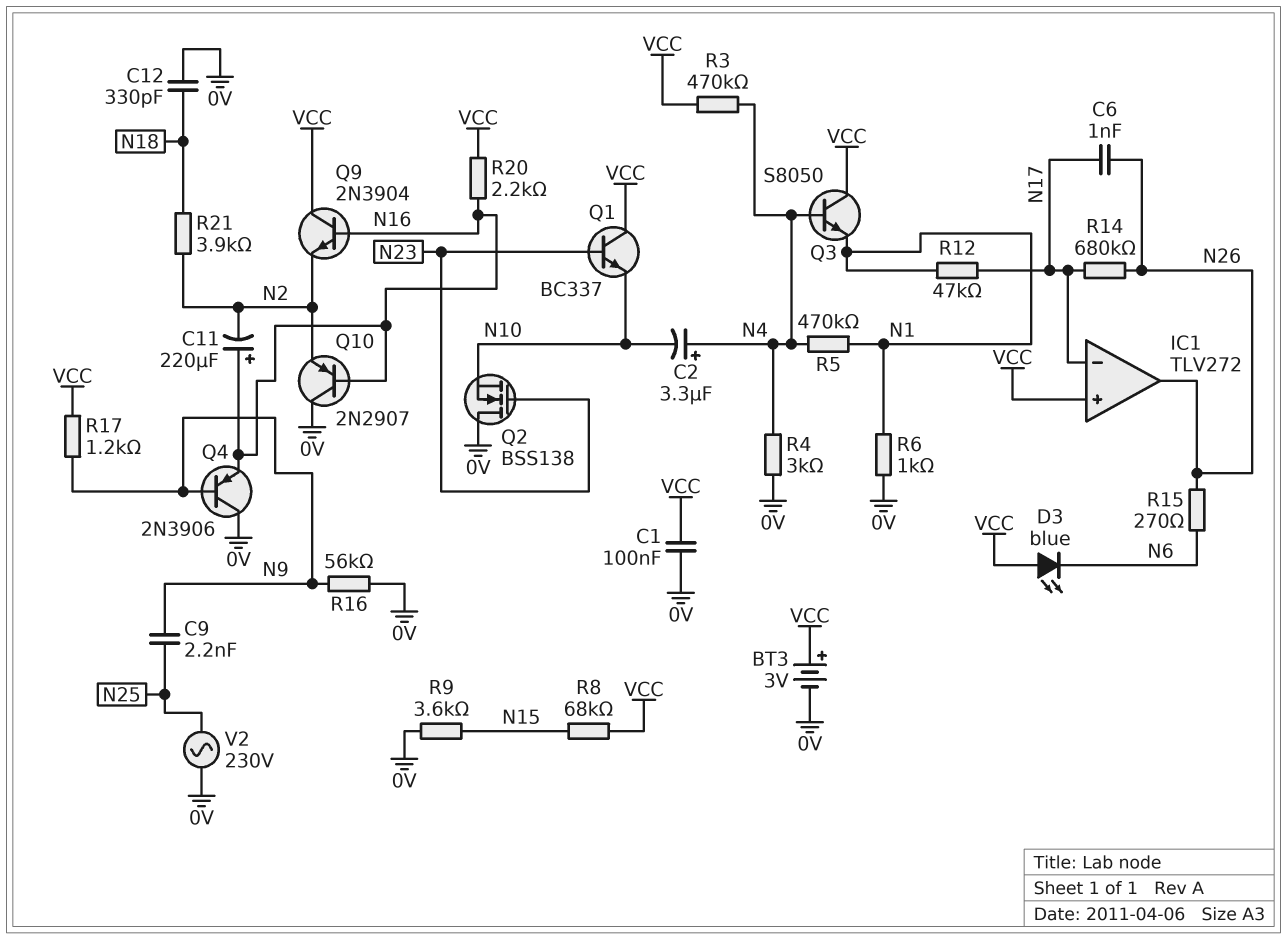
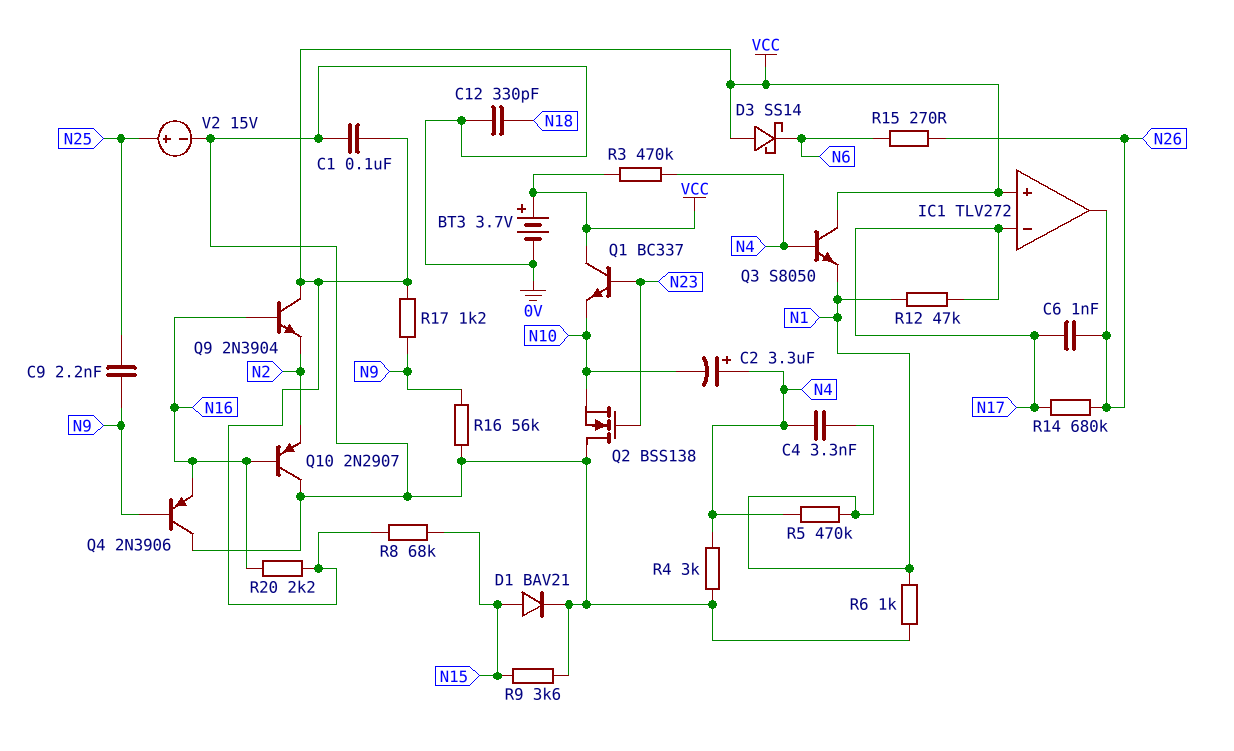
BT3: 3V (plus VCC, minus 0V) -> 3.7V (plus VCC, minus 0V)
C4: none -> 3.3nF (N1, N4)
C11: 220uF (plus N16, minus N2) -> none
D1: none -> diode BAV21 (A N15, K 0V)
D3: LED blue (A VCC, K N6) -> schottky SS14 (A VCC, K N6)
R21: 3.9k (N2, N18) -> none
V2: AC 230V (0V, N25) -> 15V (plus N25, minus 0V)

